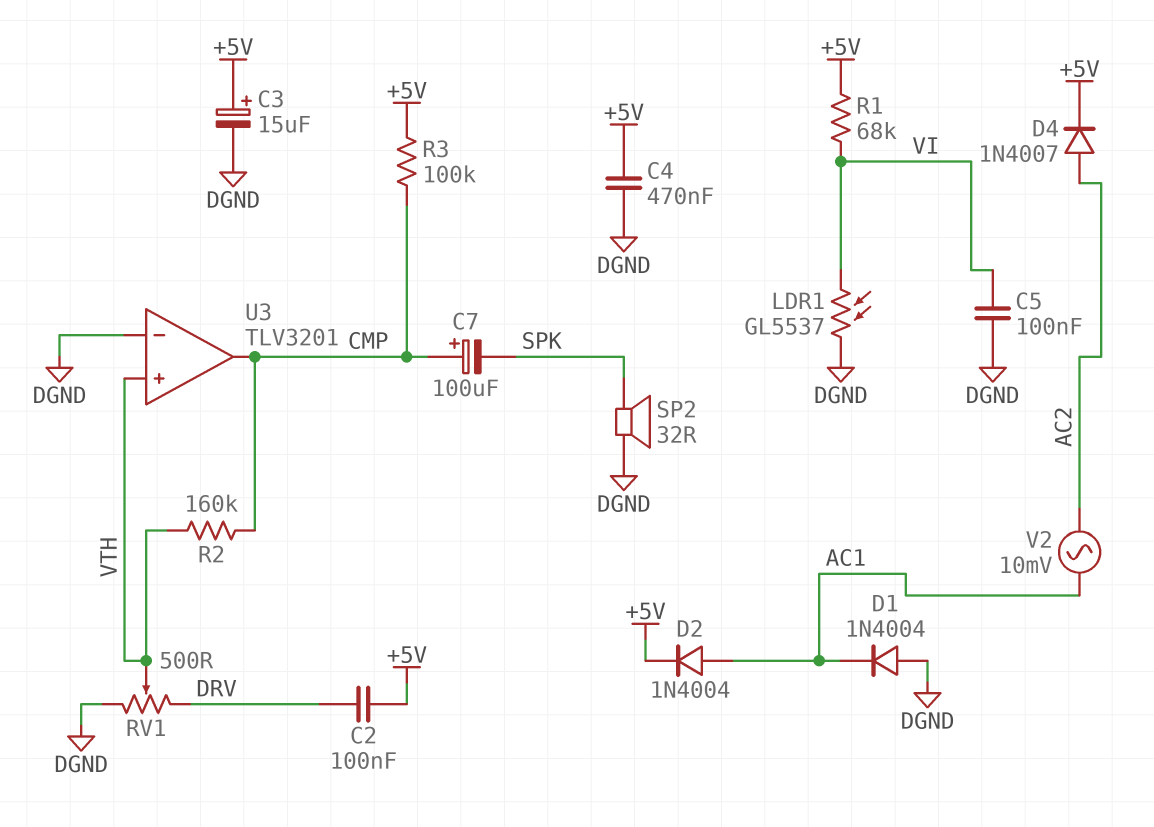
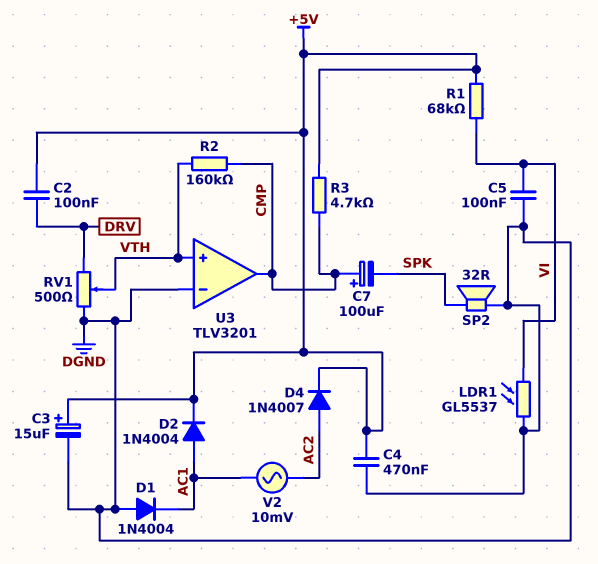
R3: 100k (+5V, CMP) -> 4.7k (+5V, CMP)

